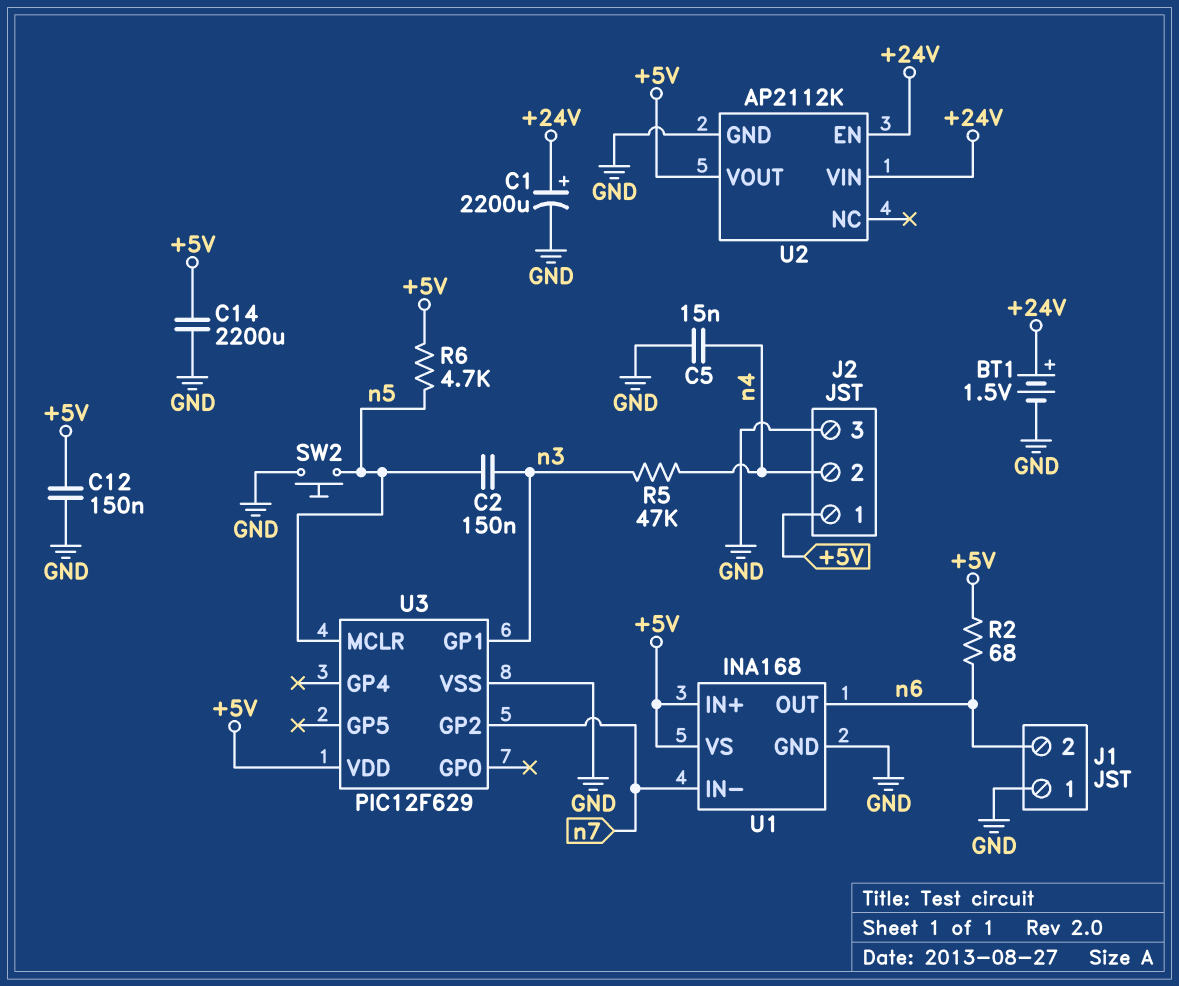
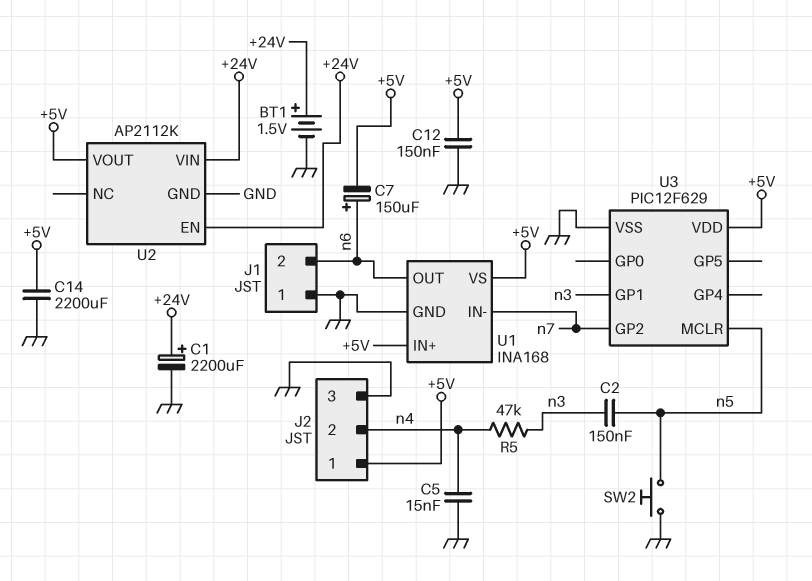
C7: none -> 150uF (plus n6, minus +5V)
R2: 68 (+5V, n6) -> none
R6: 4.7k (+5V, n5) -> none

